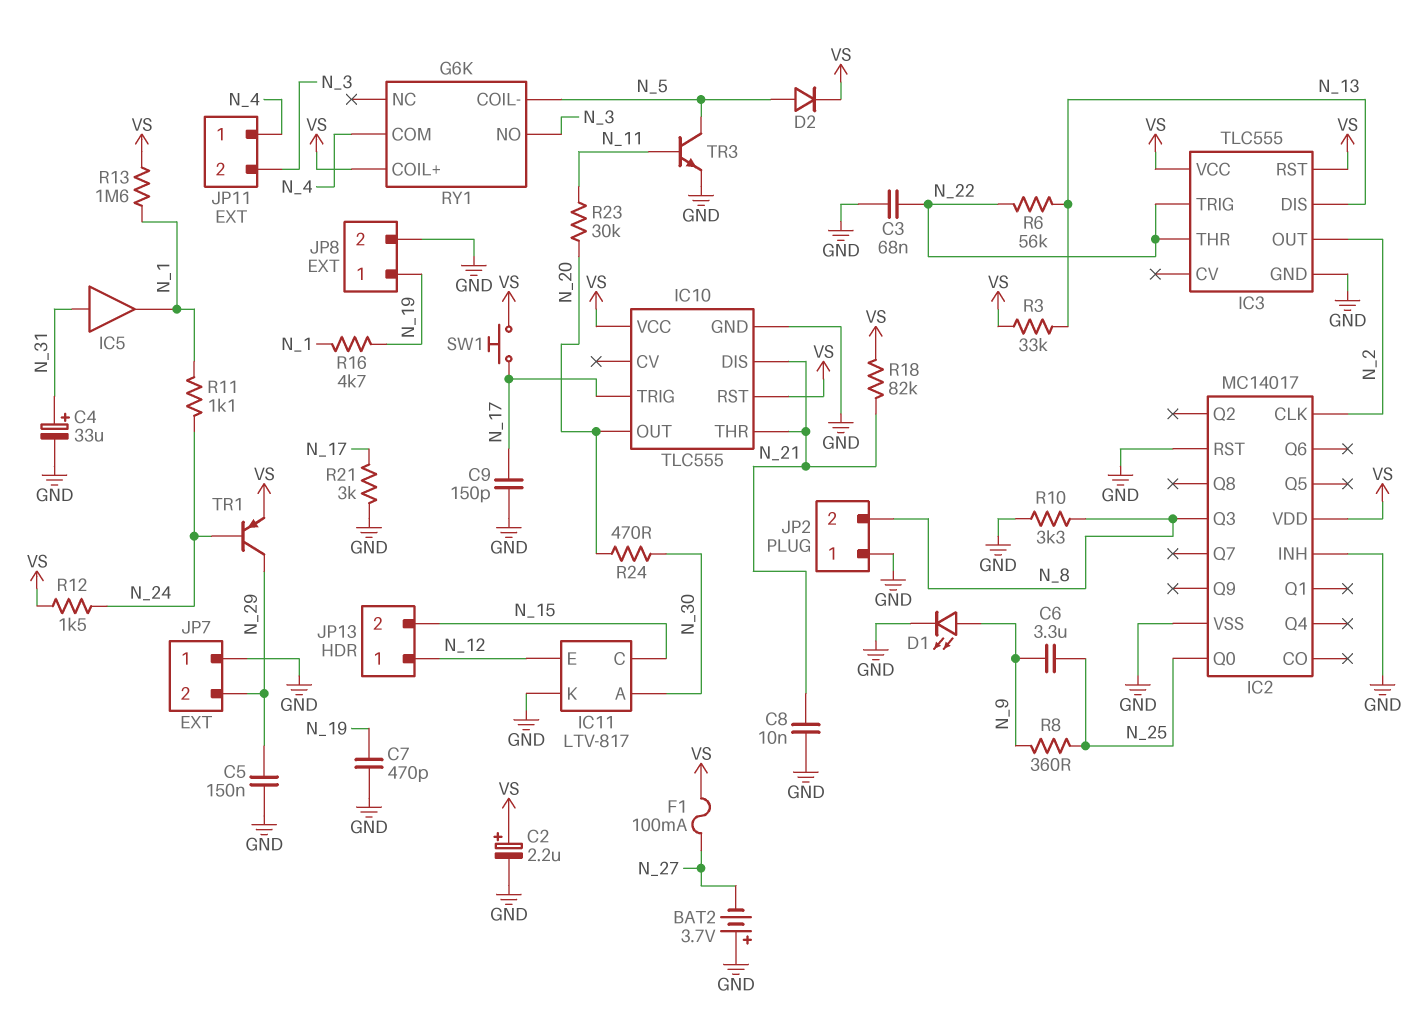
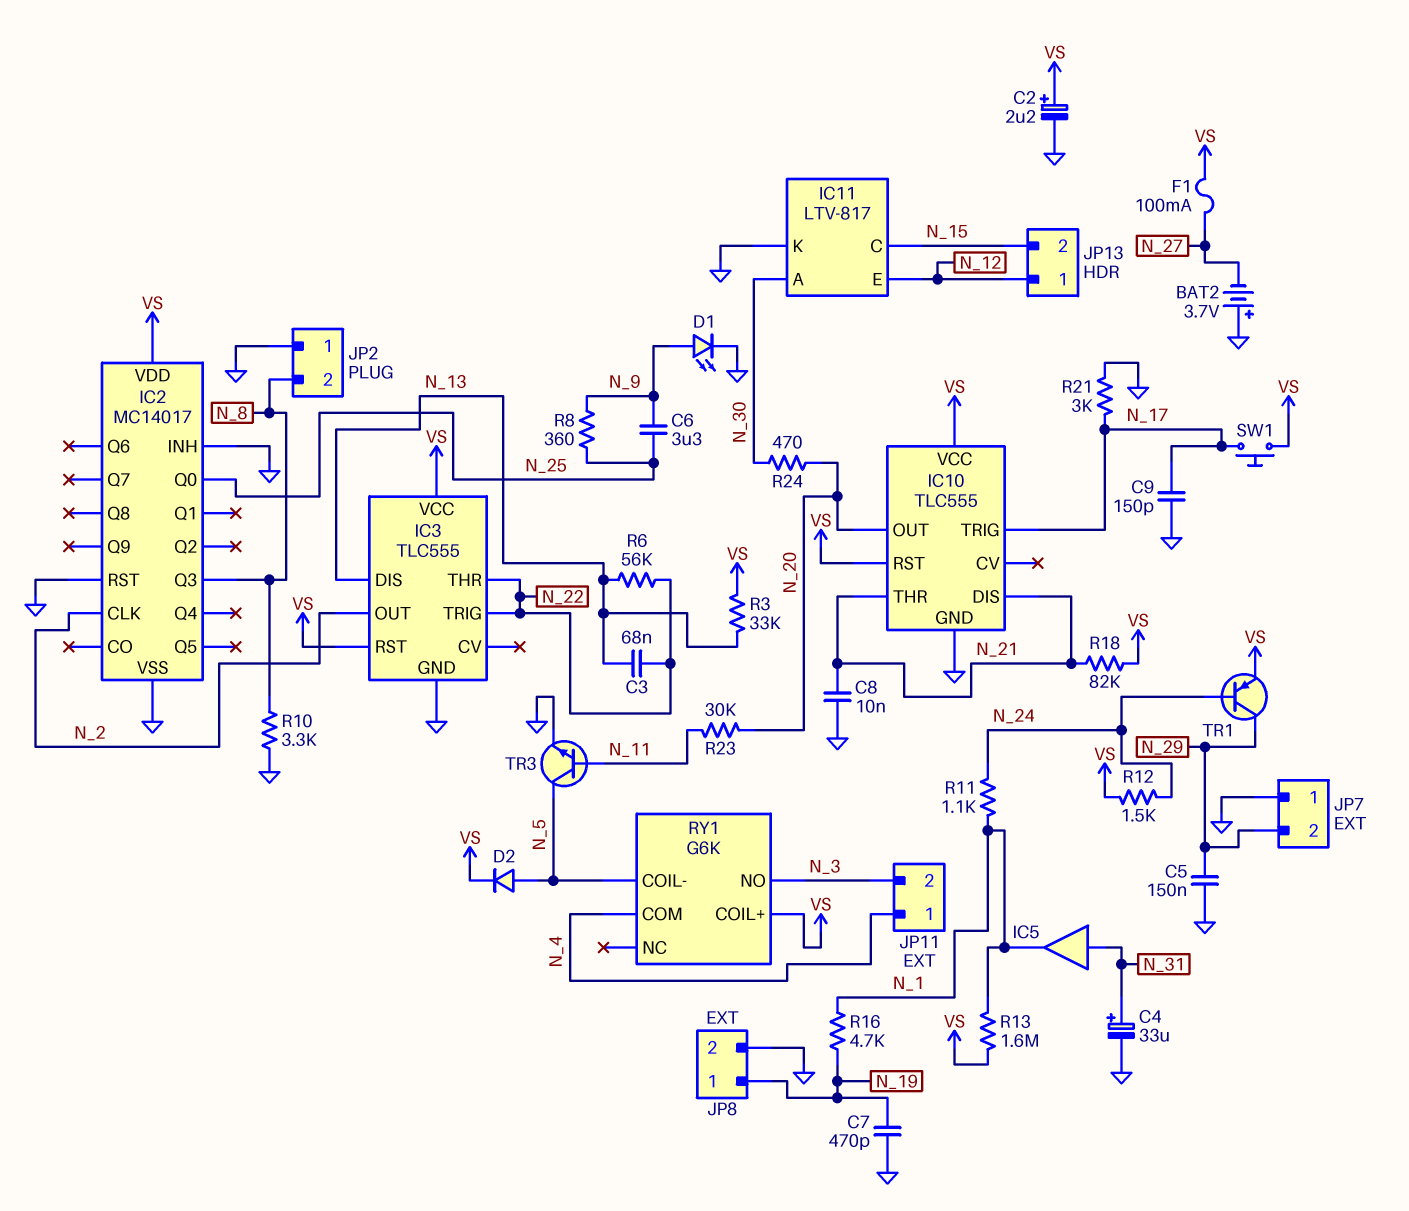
C3: 68nF (GND, N_22) -> 68nF (N_13, N_22)

